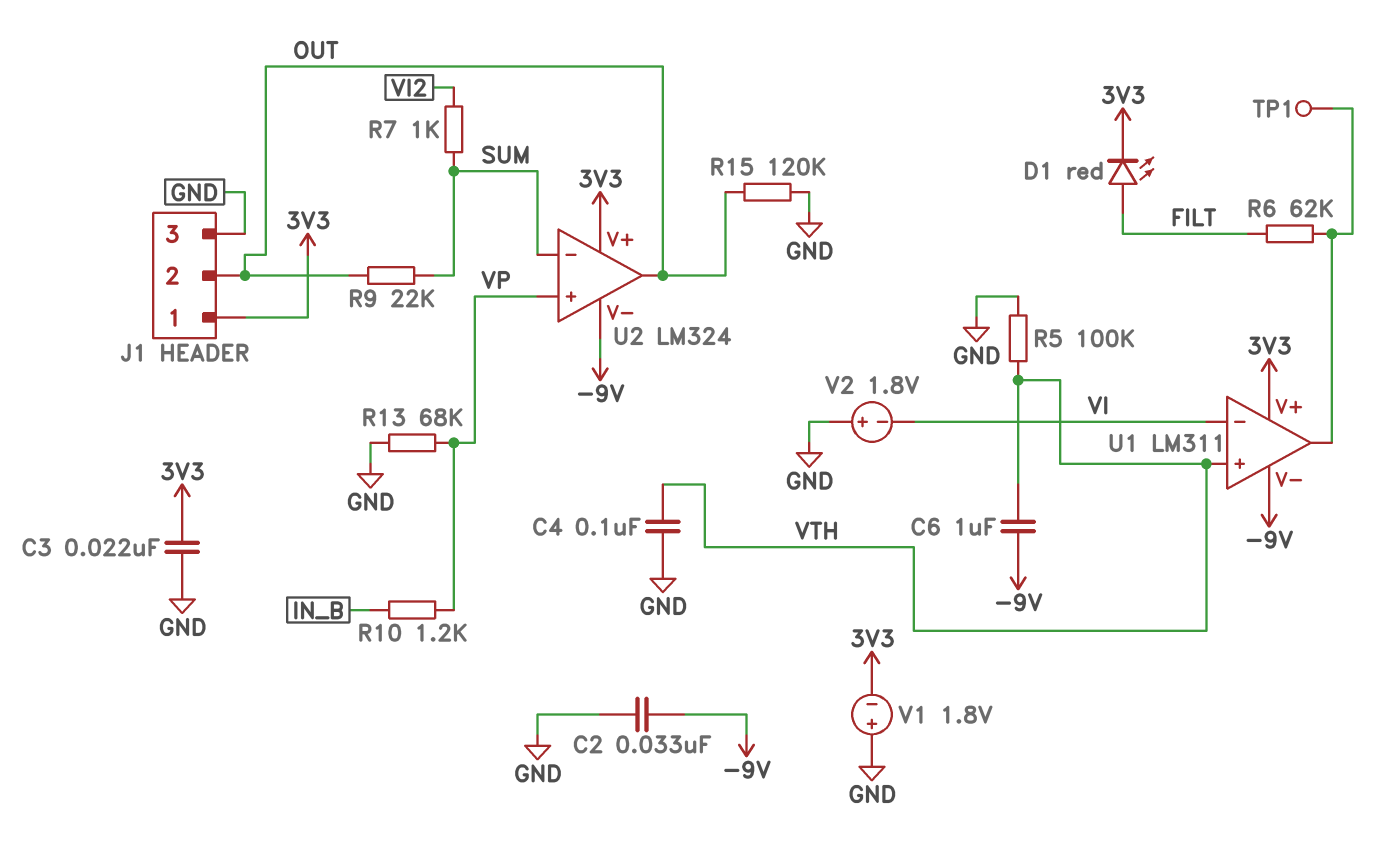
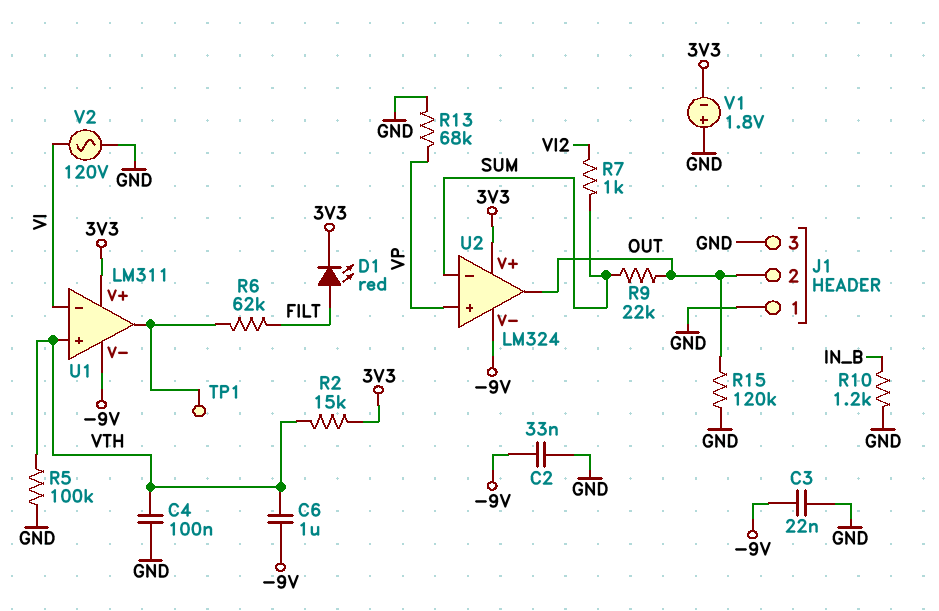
C3: 22nF (3V3, GND) -> 22nF (-9V, GND)
J1 pin 1: 3V3 -> GND
R2: none -> 15k (3V3, VTH)
R10: 1.2k (IN_B, VP) -> 1.2k (GND, IN_B)
V2: 1.8V (plus GND, minus VI) -> AC 120V (GND, VI)

